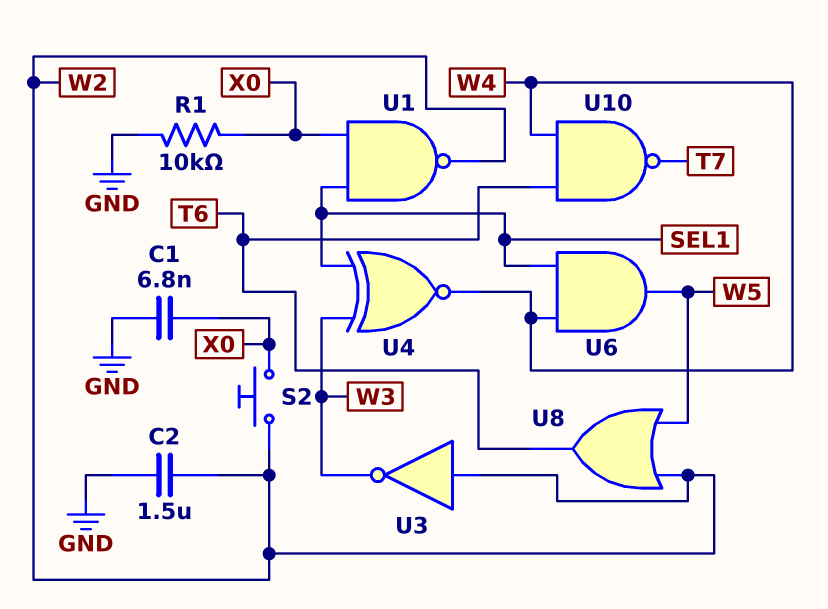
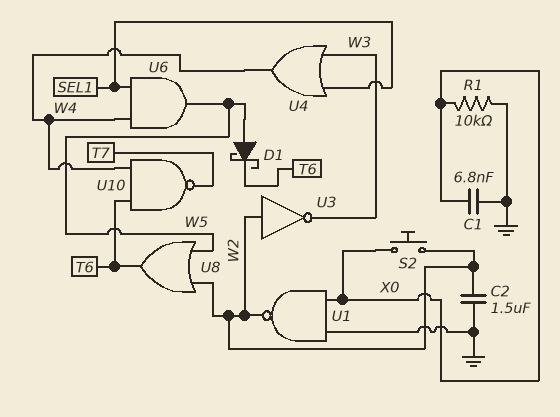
D1: none -> schottky (A W5, K T6)
U1: NAND (in SEL1, in X0, out W2) -> NAND (in GND, in X0, out W2)
U4: XNOR (in SEL1, in W3, out W4) -> OR (in SEL1, in W3, out W4)

